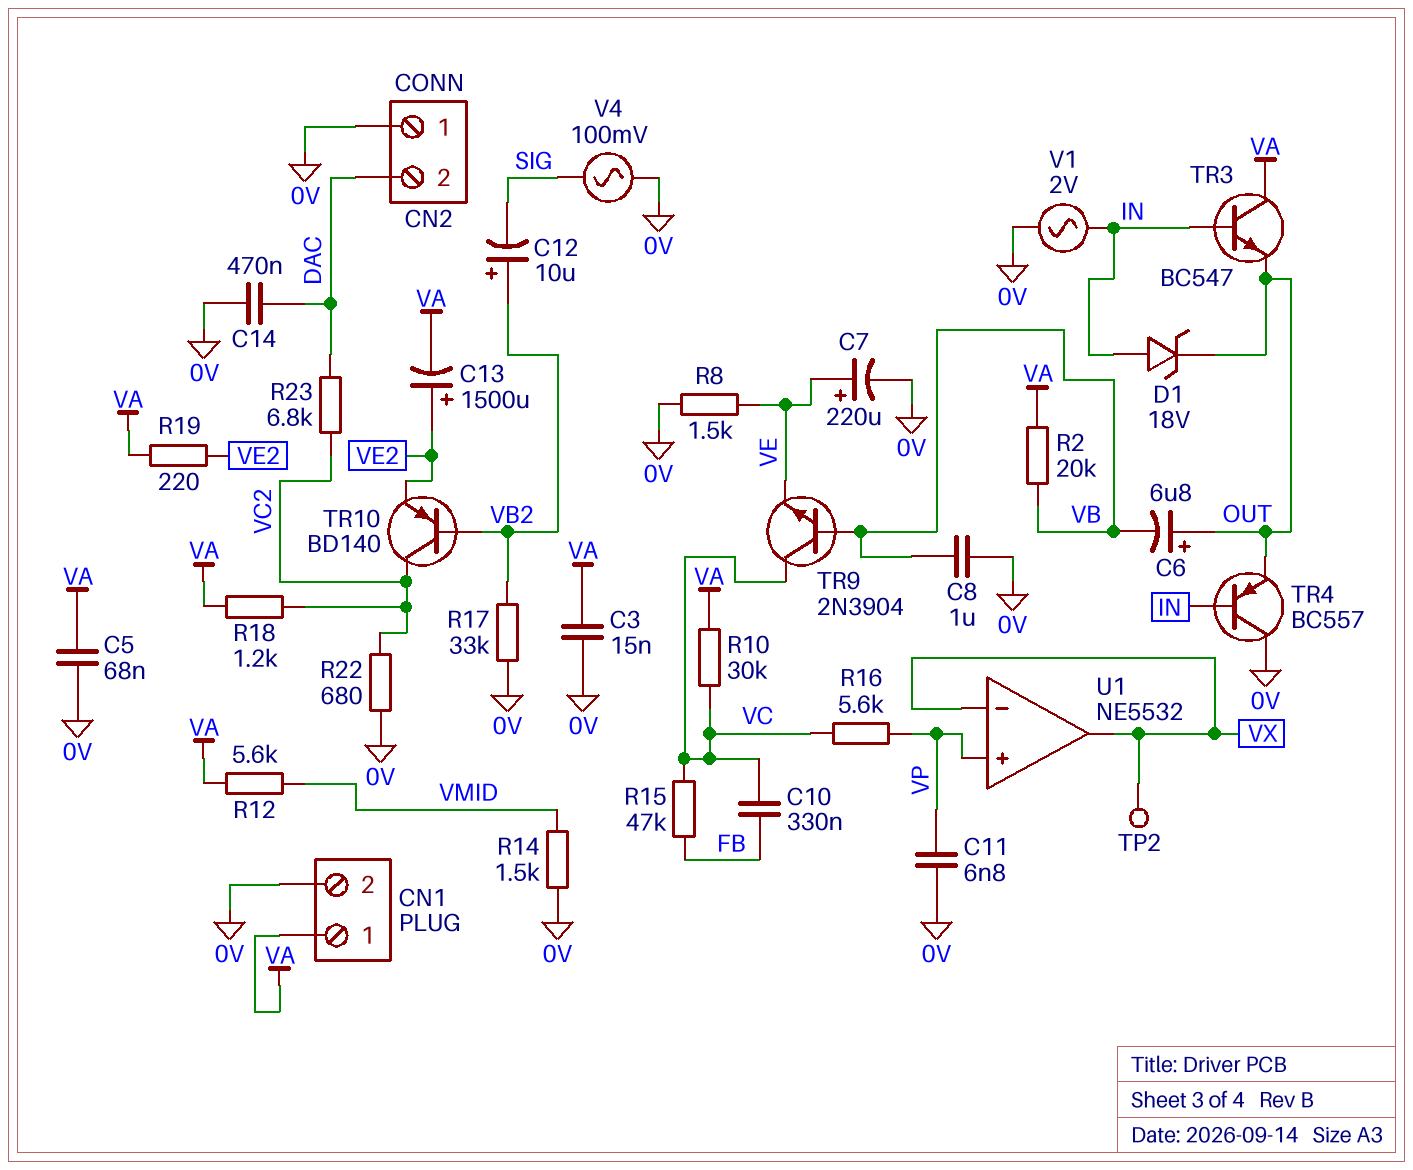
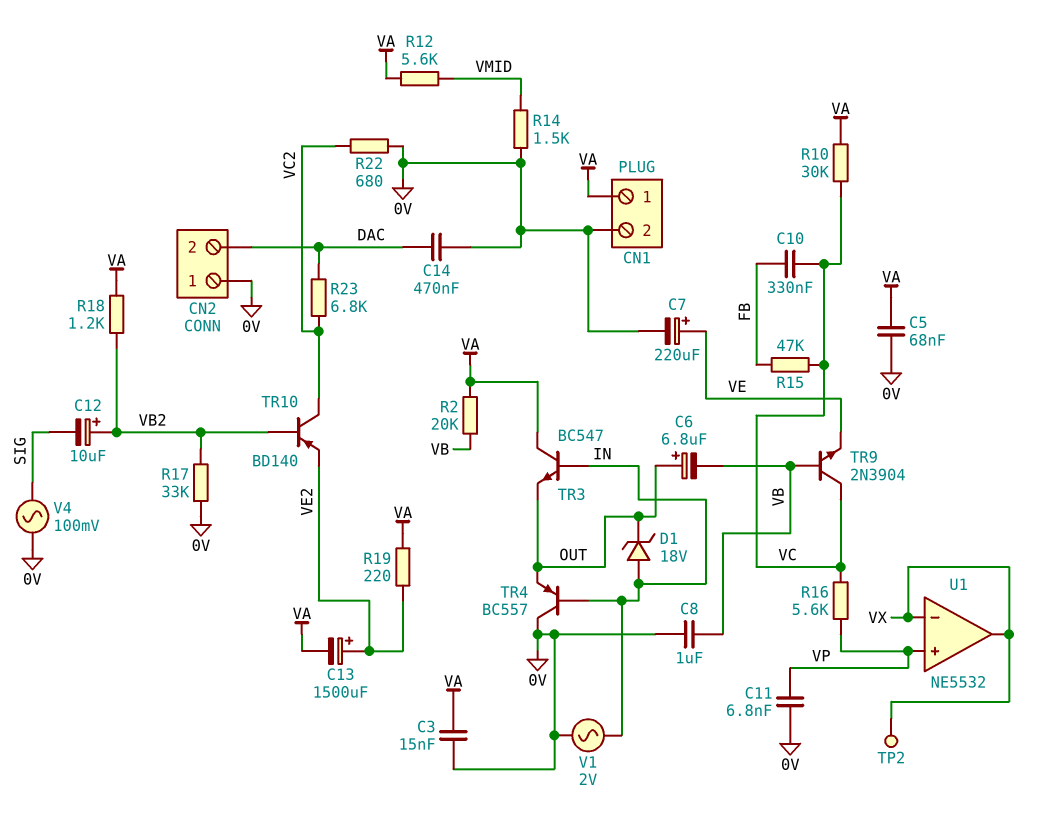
R8: 1.5k (0V, VE) -> none
R18: 1.2k (VA, VC2) -> 1.2k (VA, VB2)

